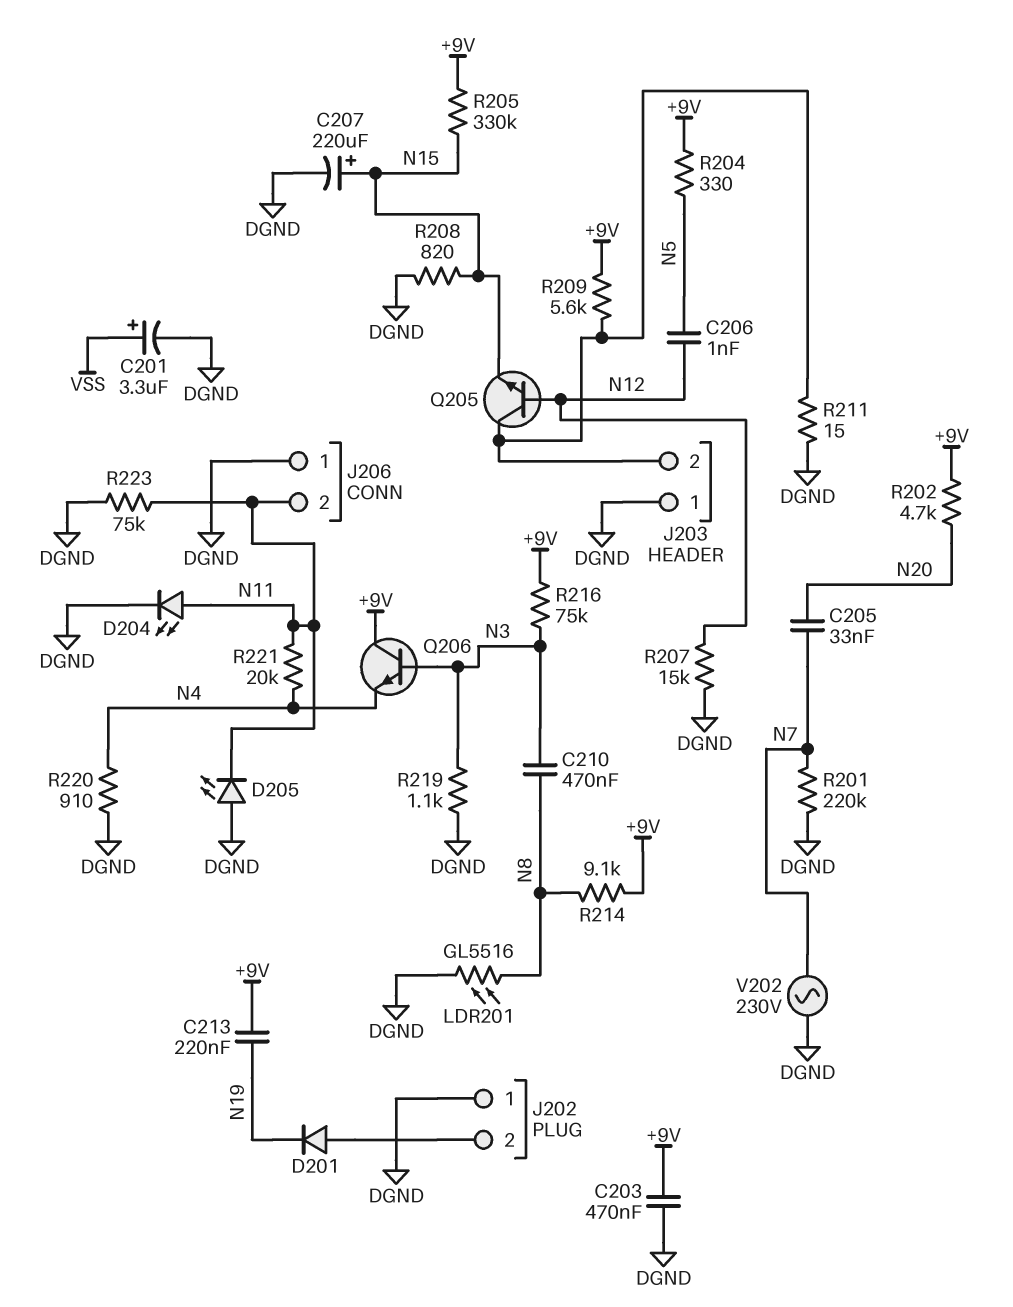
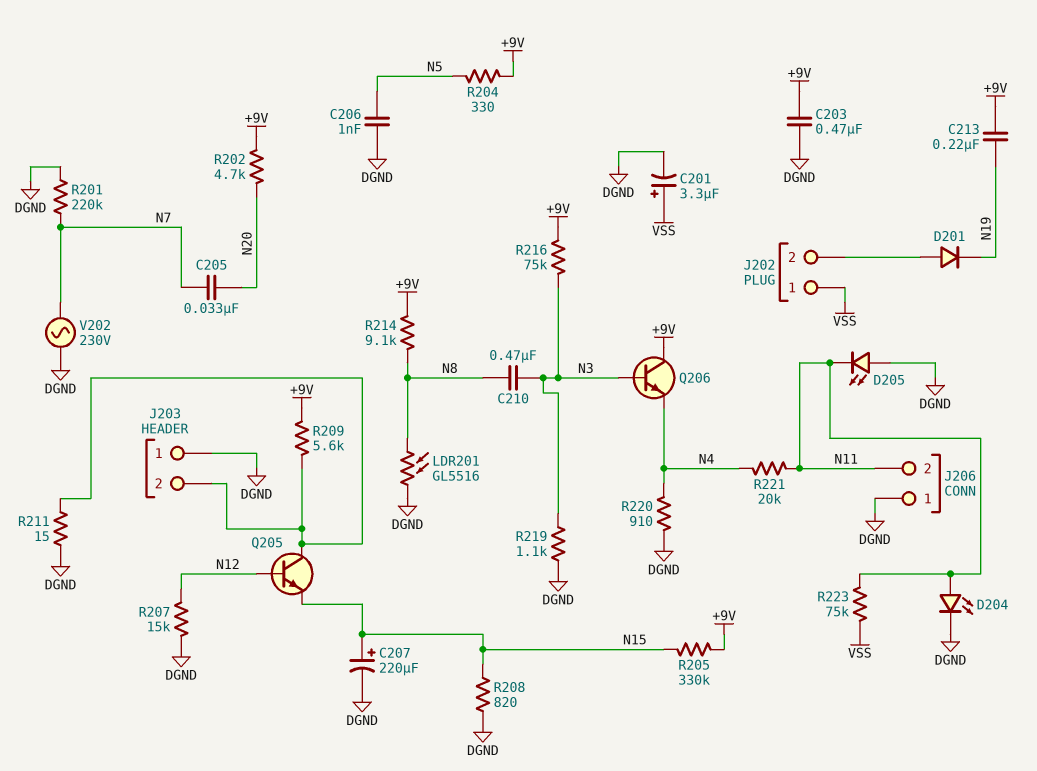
C206: 1nF (N5, N12) -> 1nF (DGND, N5)
J202 pin 1: DGND -> VSS
R223: 75k (DGND, N11) -> 75k (N11, VSS)

